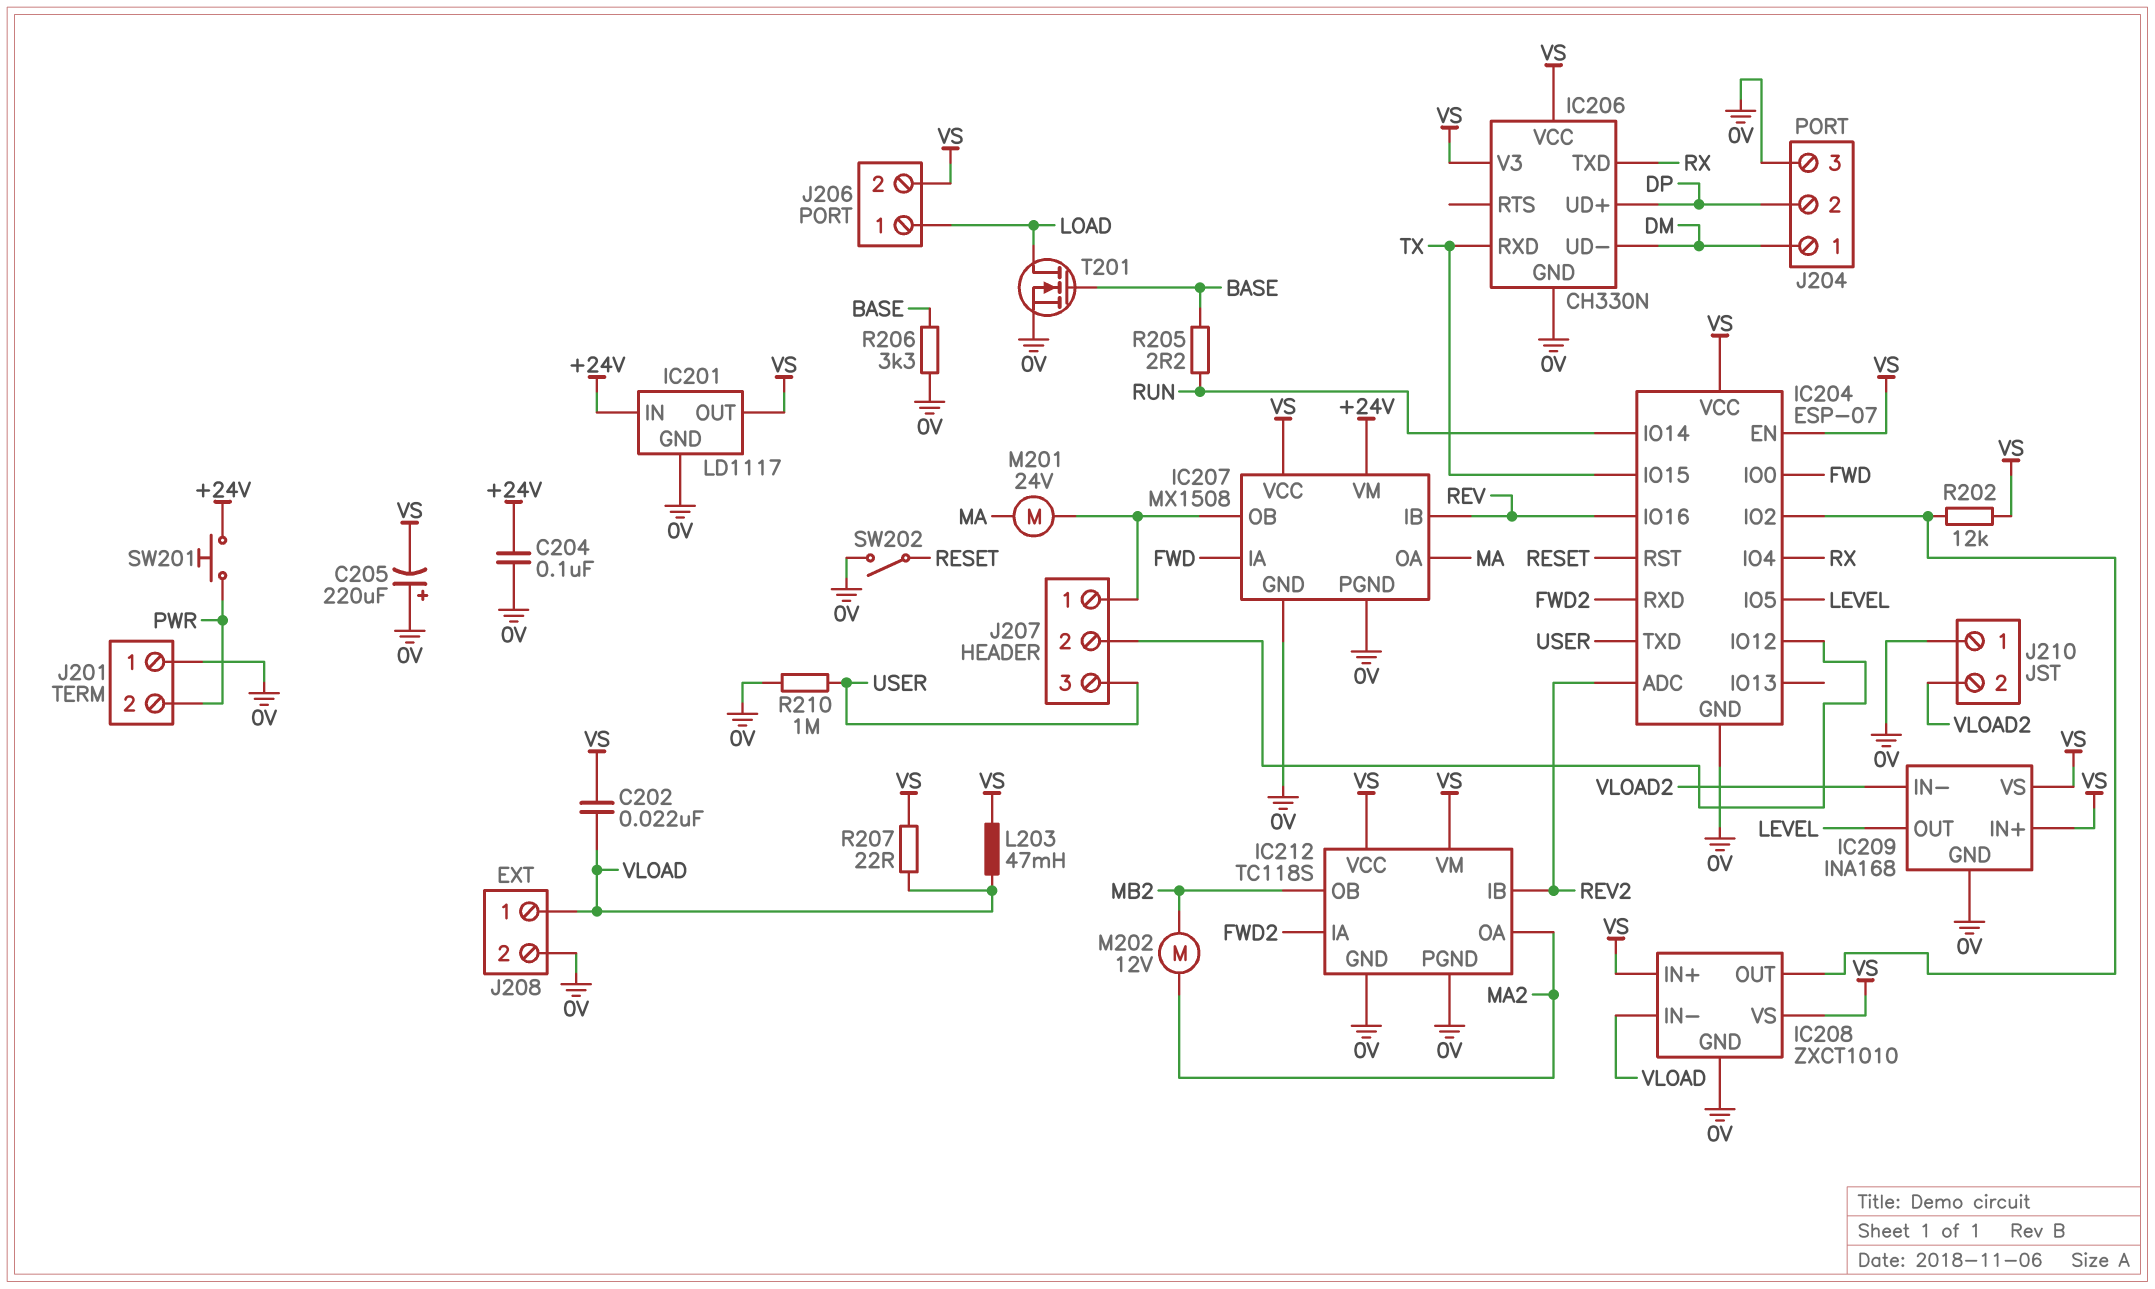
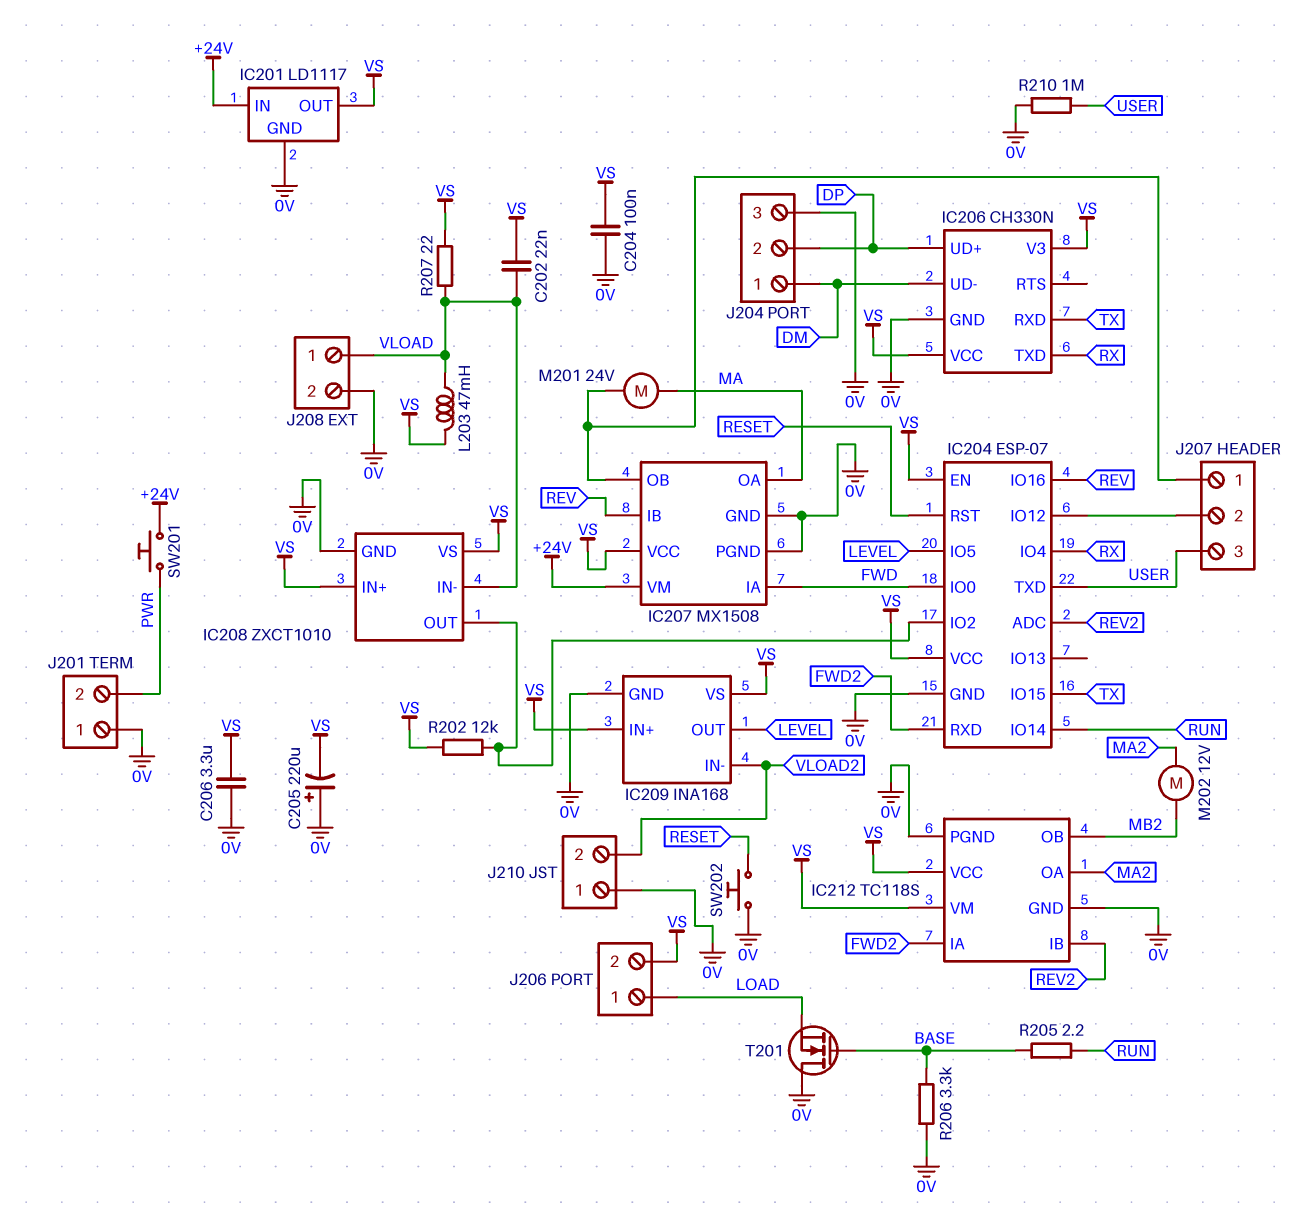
C204: 100nF (+24V, 0V) -> 100nF (0V, VS)
C206: none -> 3.3uF (0V, VS)
SW202: switch (0V, RESET) -> button (0V, RESET)
T201: NMOS (G BASE, D LOAD, S 0V) -> NMOS (G BASE, D 0V, S LOAD)

